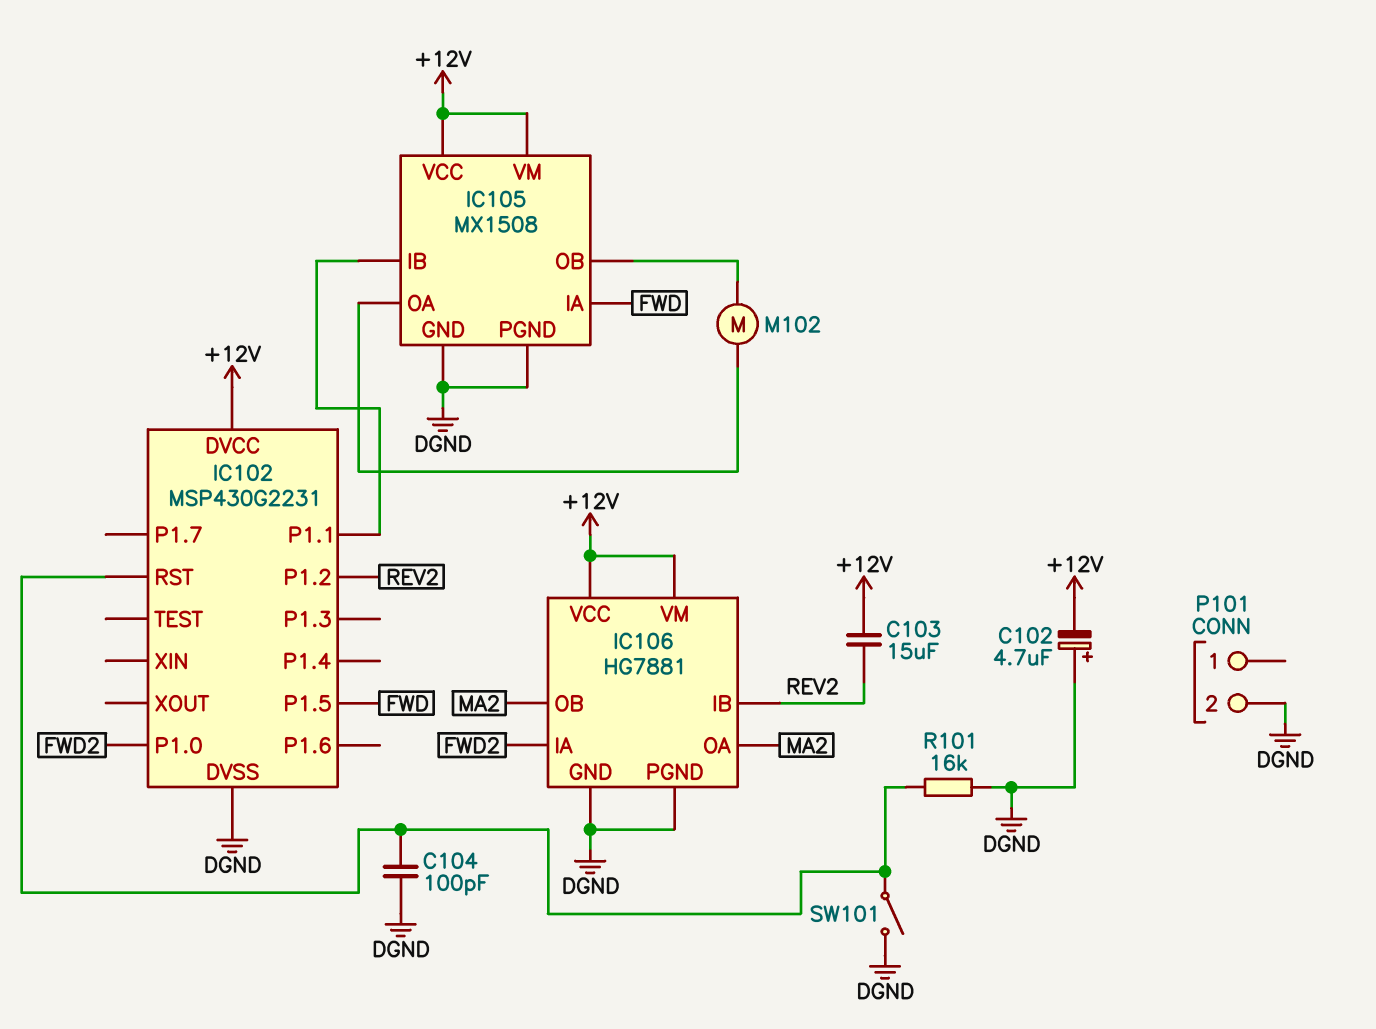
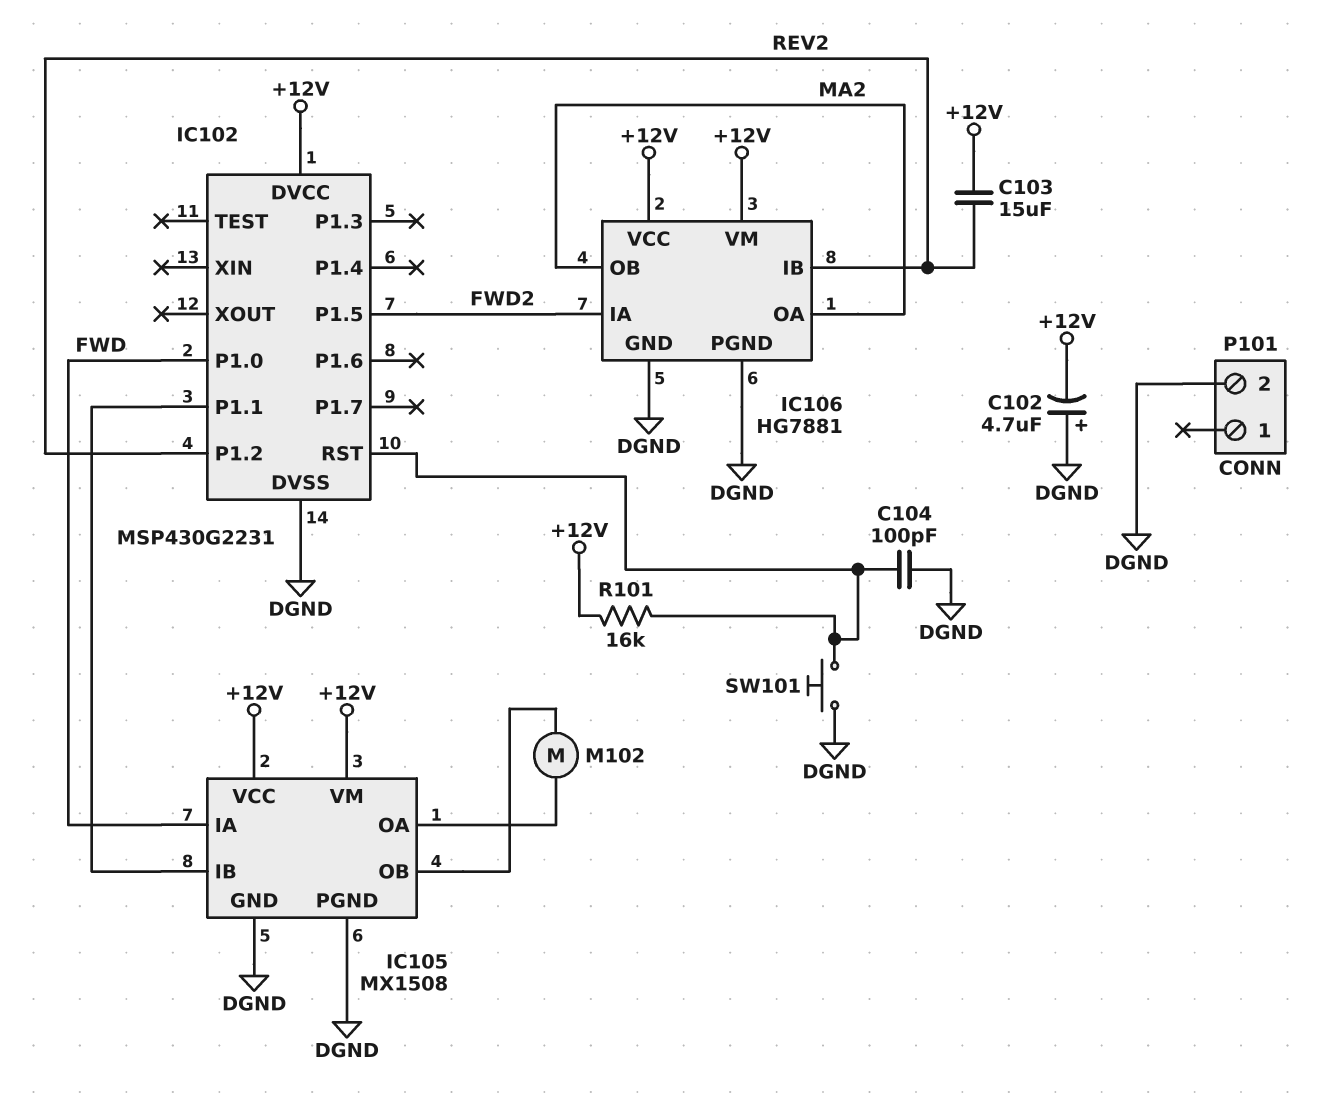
IC102 pin P1.0: FWD2 -> FWD
IC102 pin P1.5: FWD -> FWD2
R101: 16k (DGND, IC102/RST) -> 16k (+12V, IC102/RST)
SW101: switch (DGND, IC102/RST) -> button (DGND, IC102/RST)

